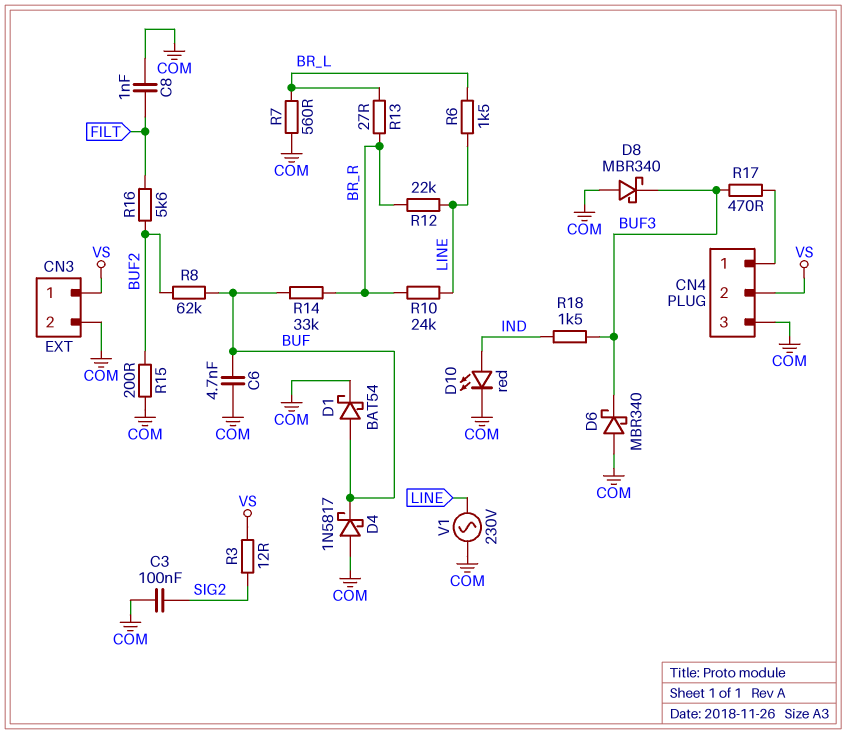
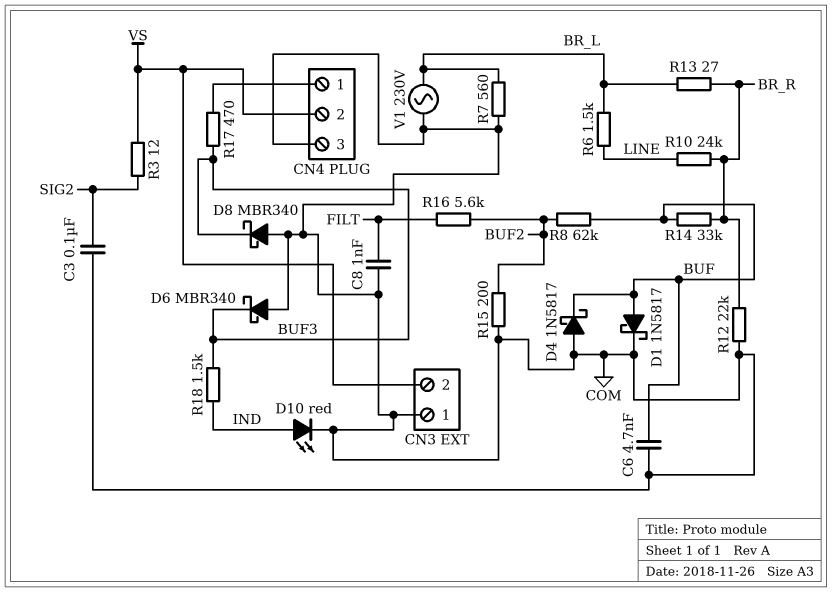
CN3 pin 1: VS -> COM
CN3 pin 2: COM -> VS
D1: schottky BAT54 (A BUF, K COM) -> schottky 1N5817 (A BUF, K COM)
R12: 22k (BR_R, LINE) -> 22k (BR_R, COM)
V1: AC 230V (COM, LINE) -> AC 230V (BR_L, COM)

